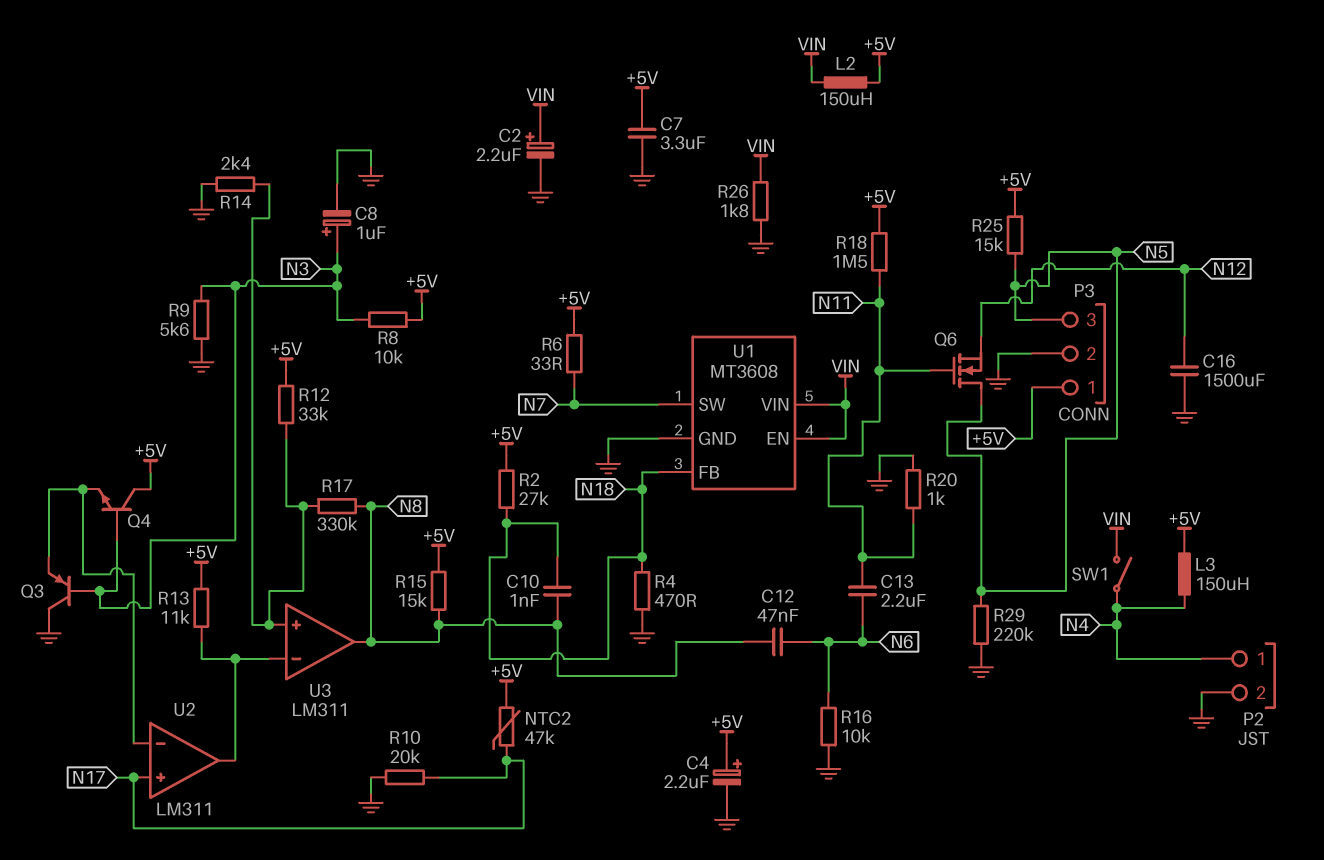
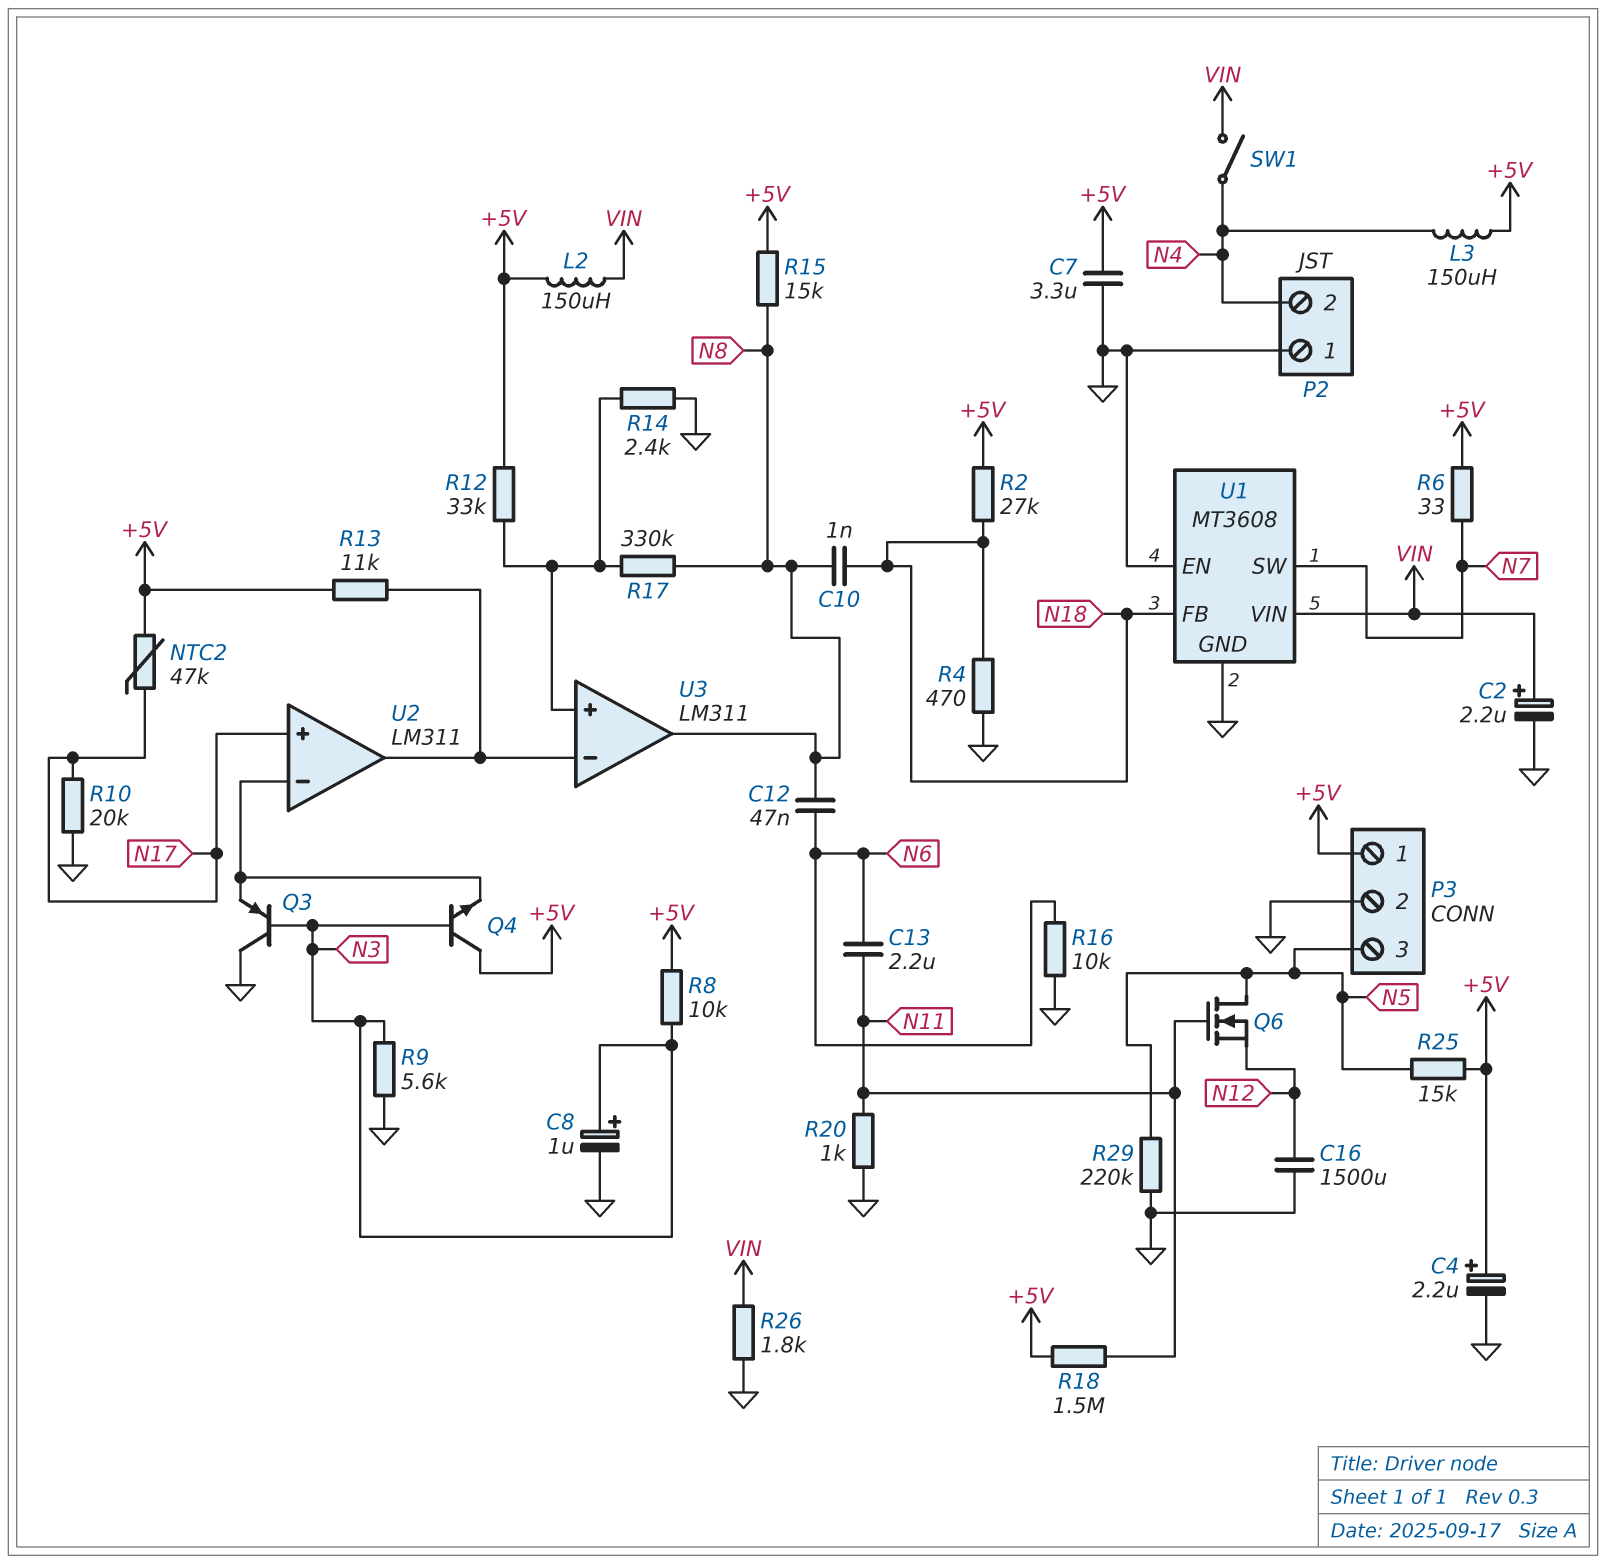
P2 pin 1: N4 -> GND
P2 pin 2: GND -> N4
U1 pin EN: VIN -> GND

